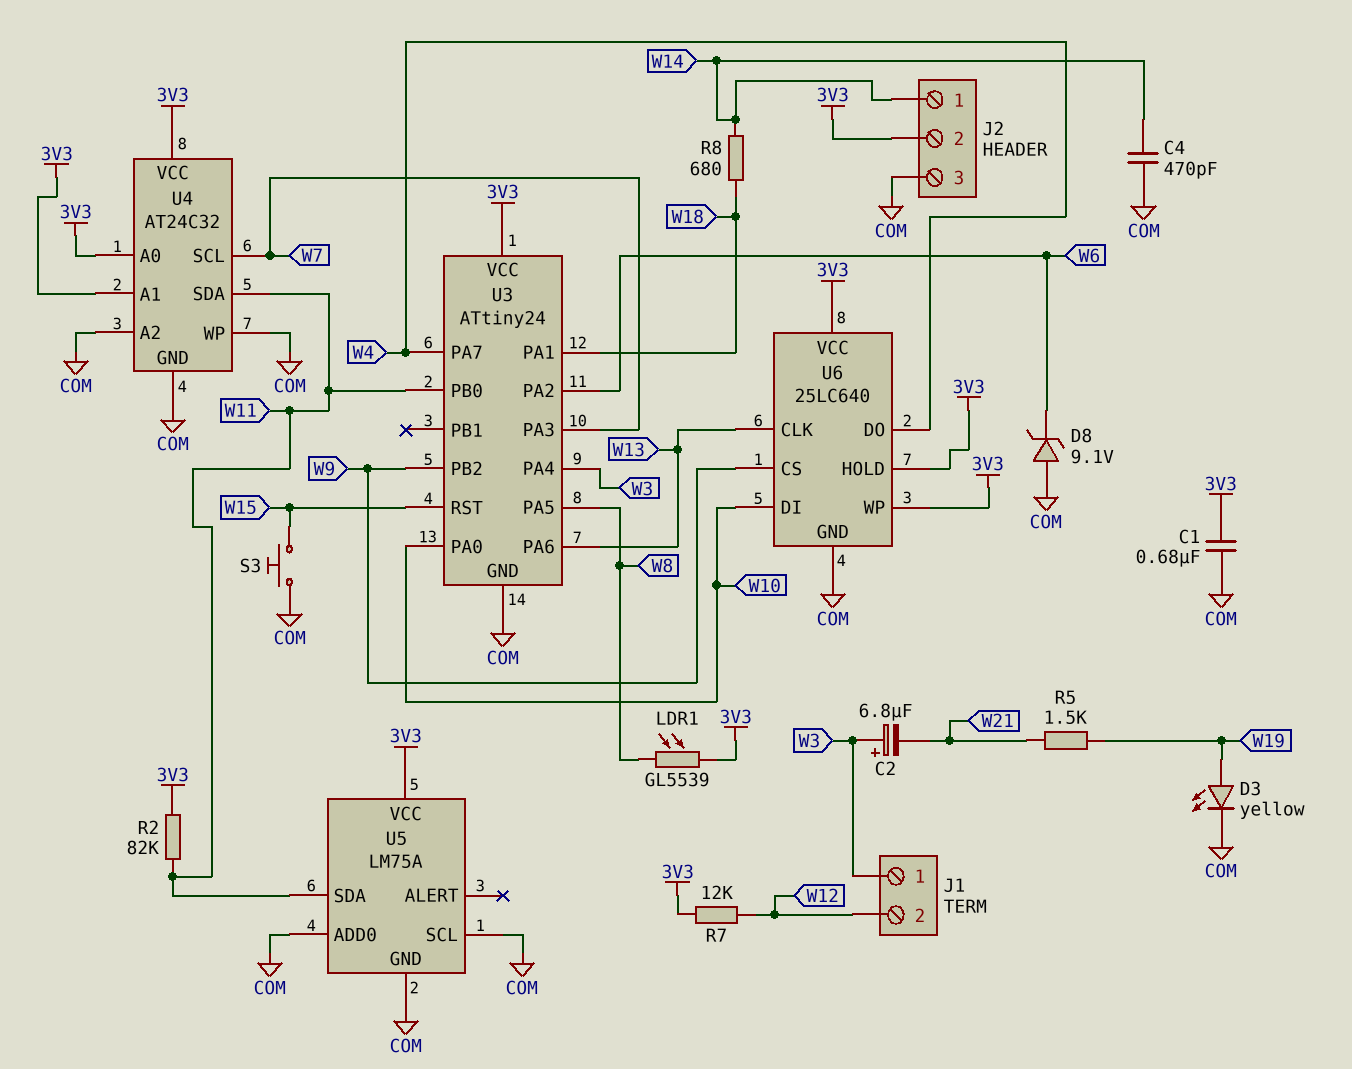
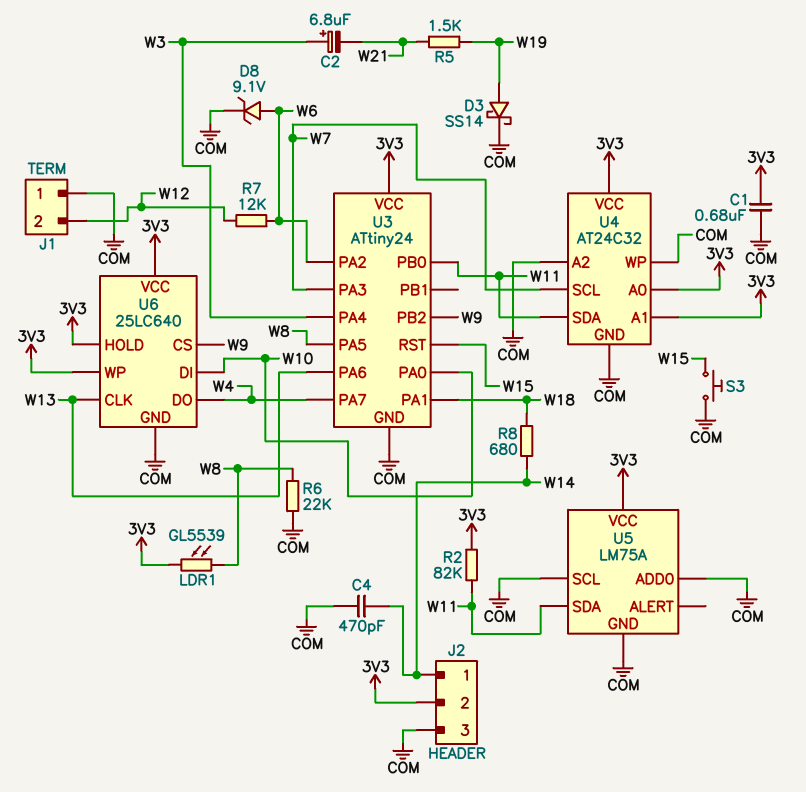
D3: LED yellow (A W19, K COM) -> schottky SS14 (A W19, K COM)
D8: zener 9.1V (A COM, K W6) -> zener 9.1V (A W6, K COM)
J1 pin 1: W3 -> COM
R6: none -> 22k (COM, W8)
R7: 12k (3V3, W12) -> 12k (W6, W12)

